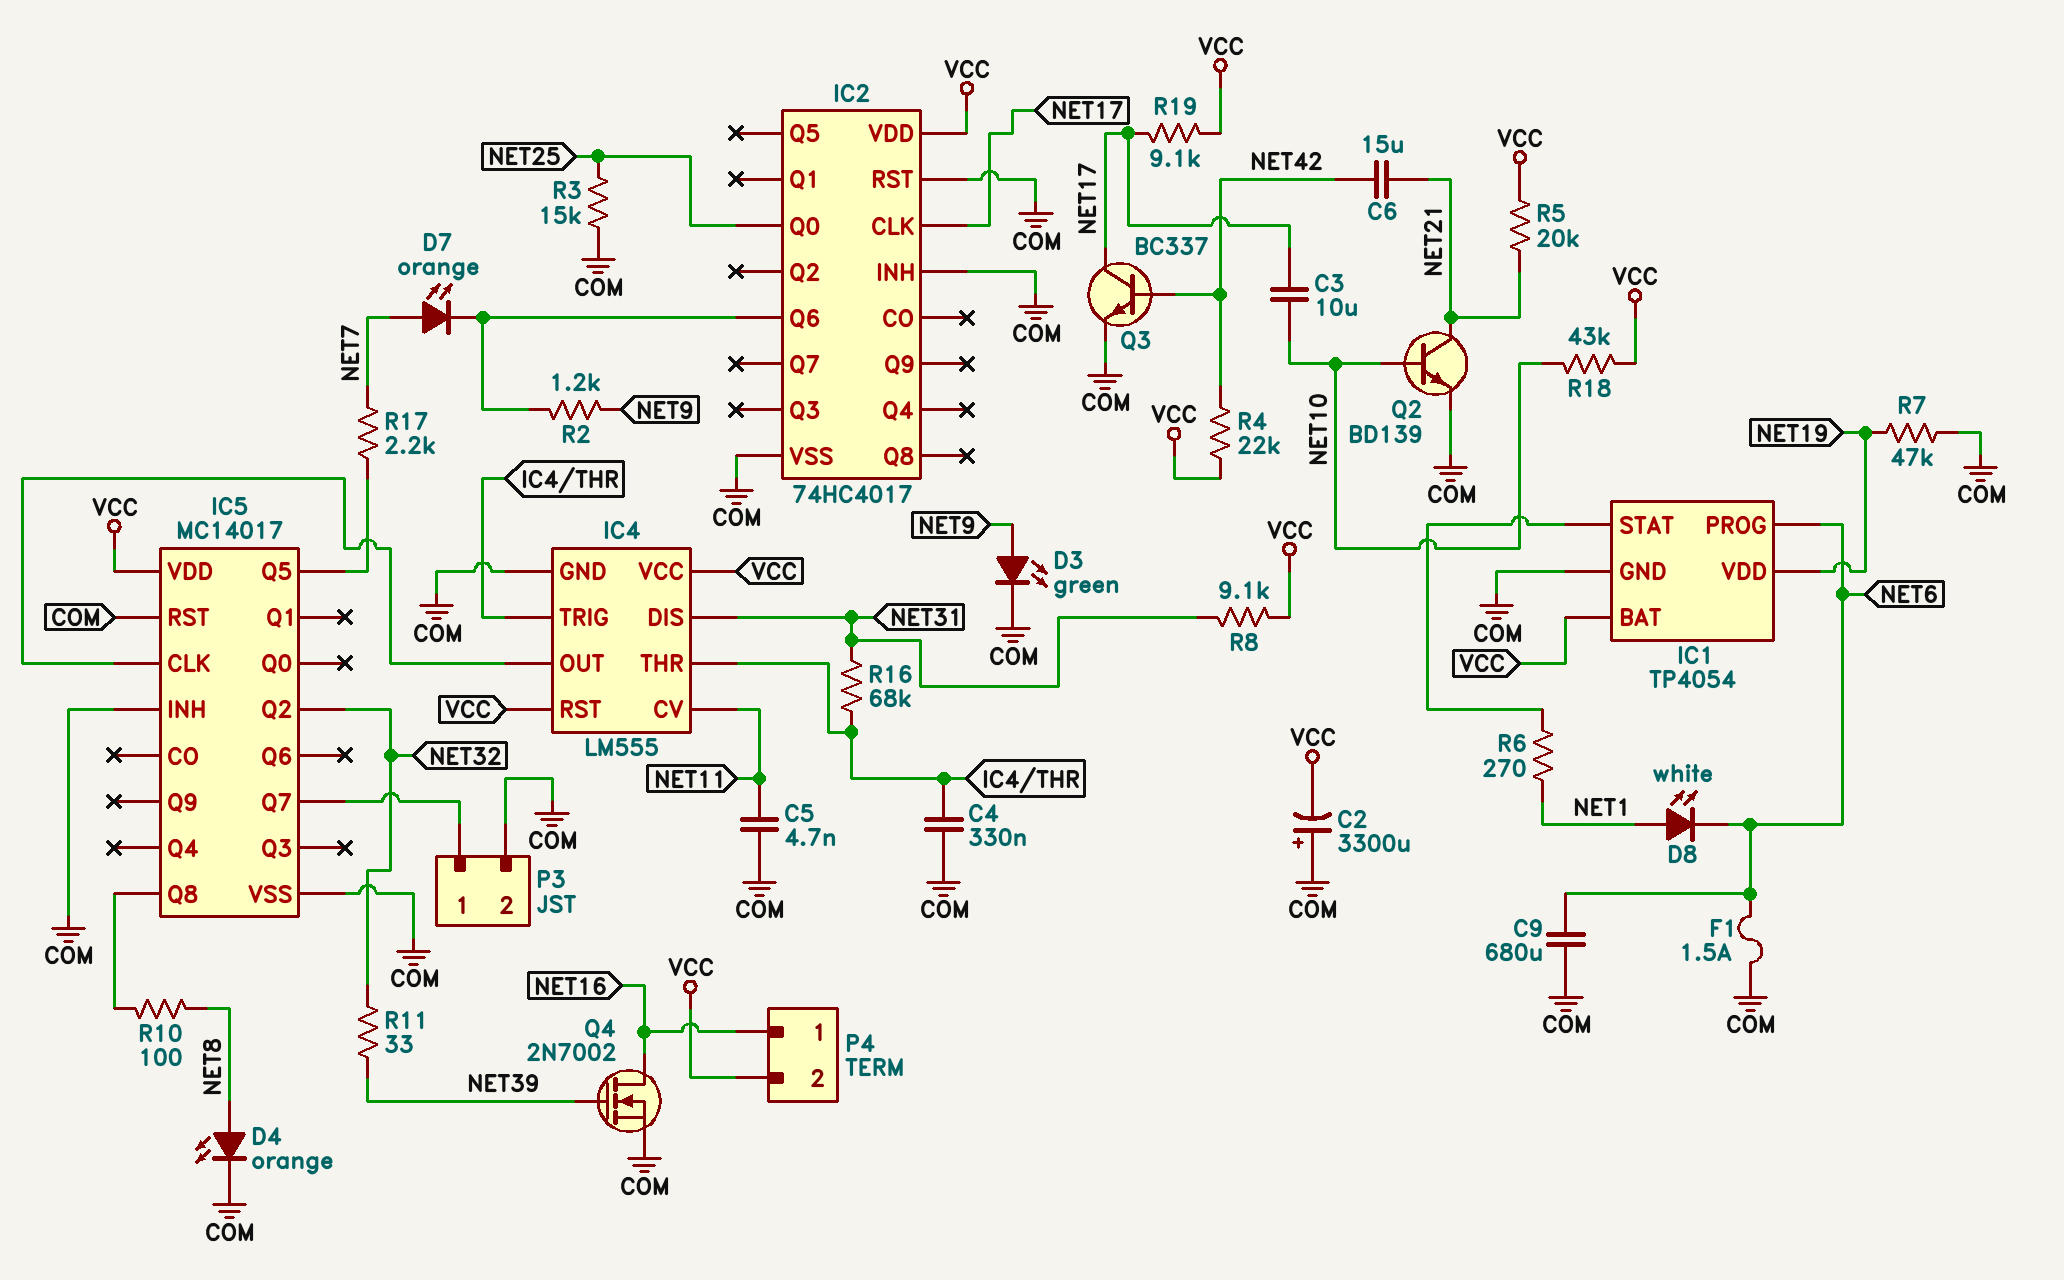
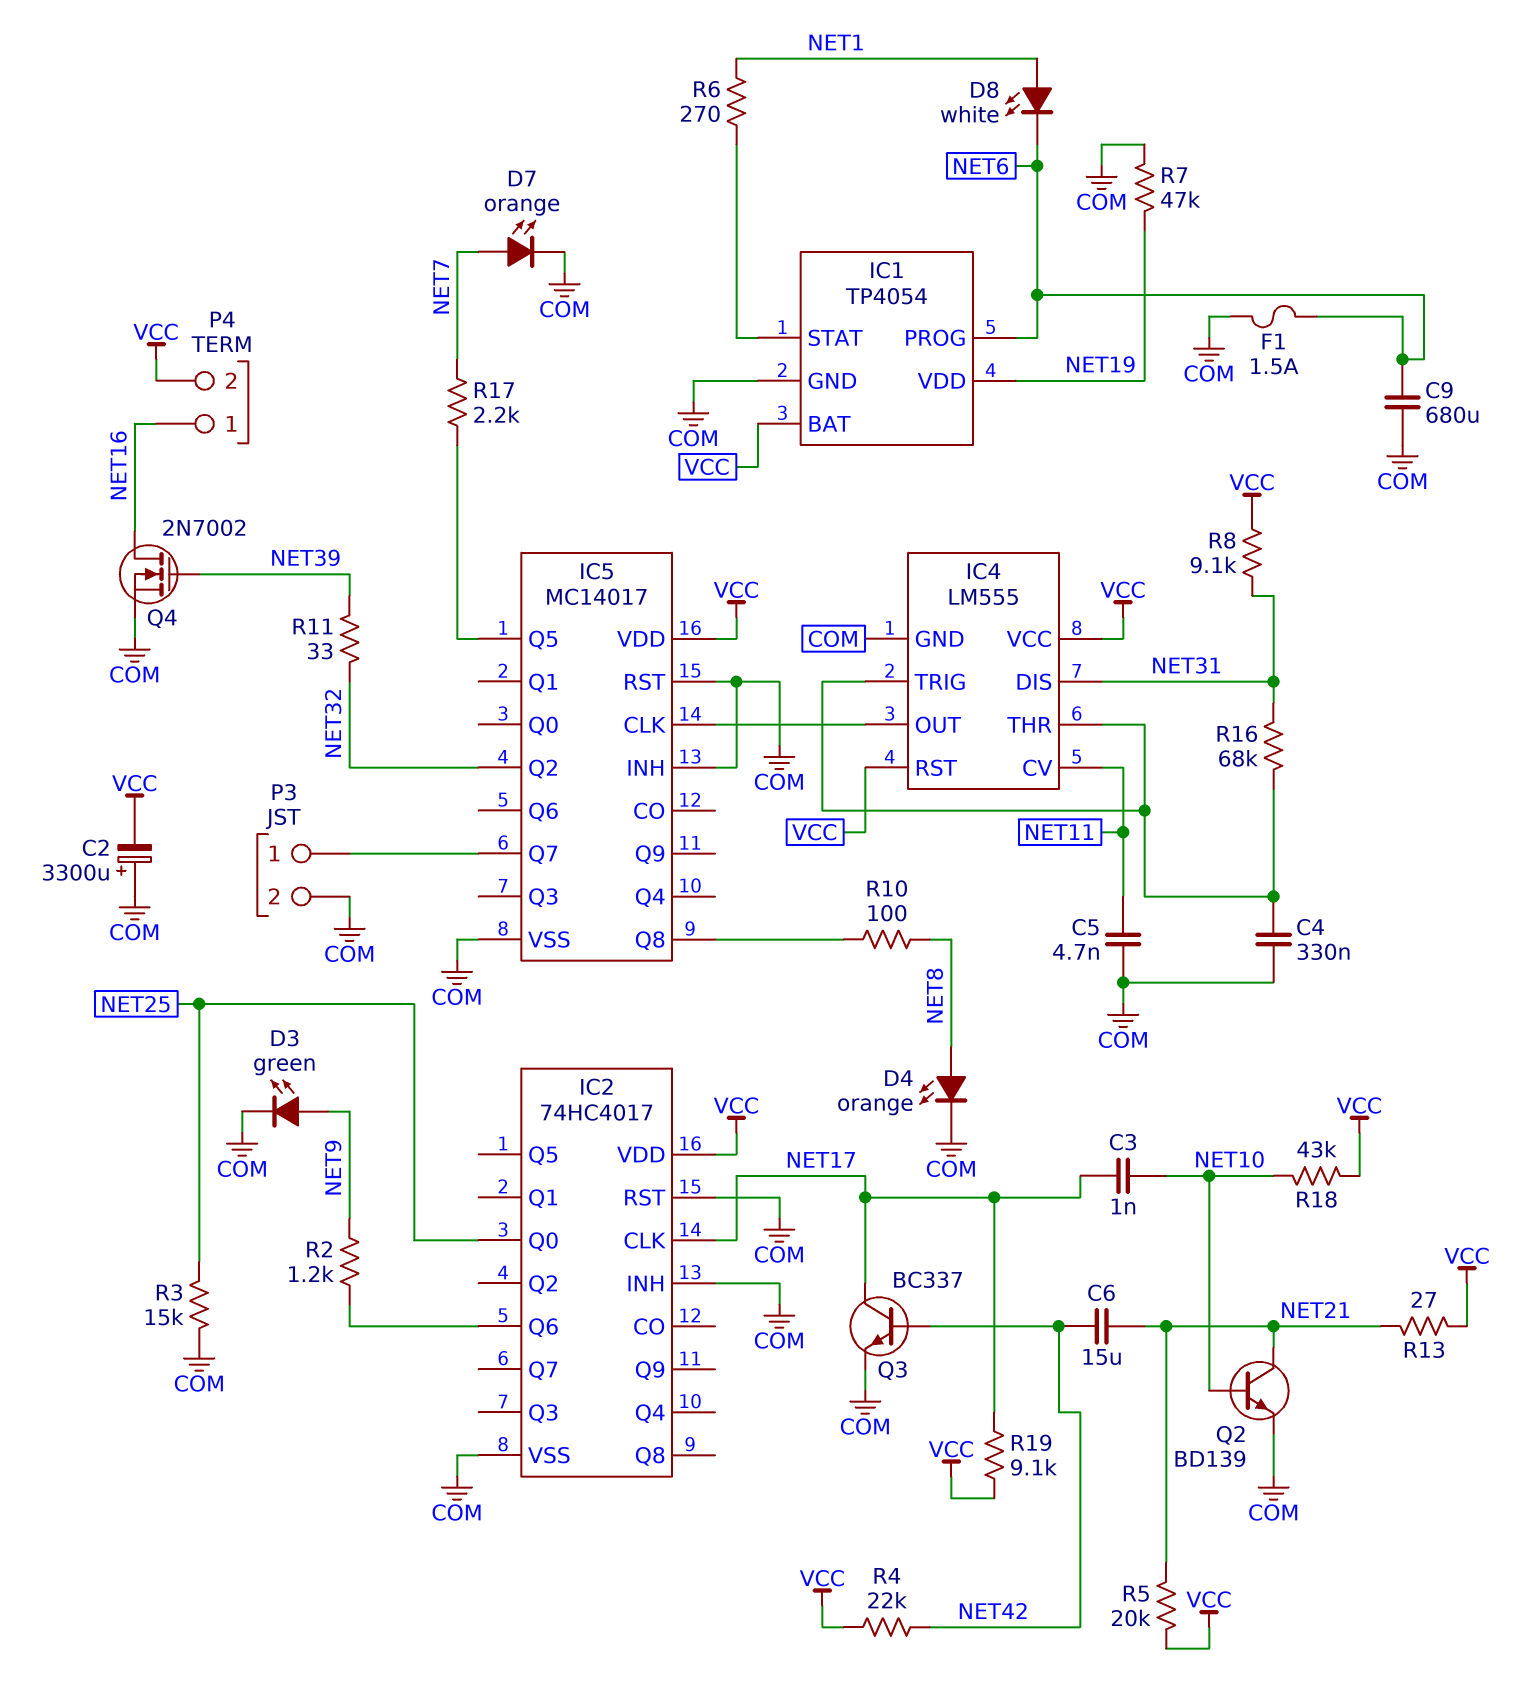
C3: 10uF (NET10, NET17) -> 1nF (NET10, NET17)
D7: LED orange (A NET7, K IC2/Q6) -> LED orange (A NET7, K COM)
R13: none -> 27 (NET21, VCC)

